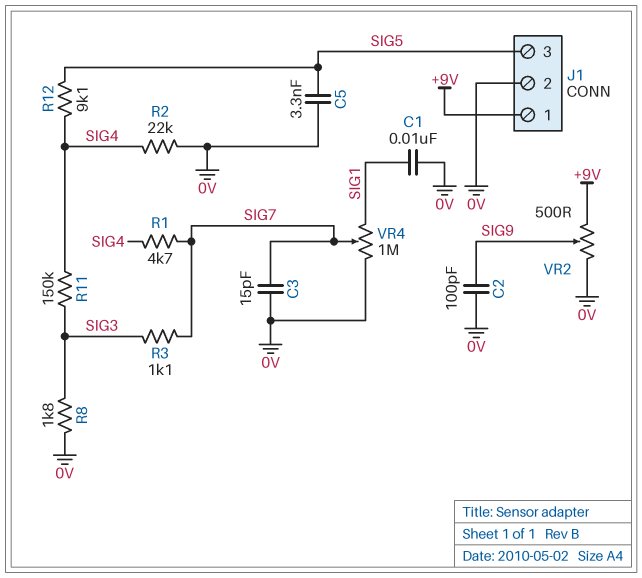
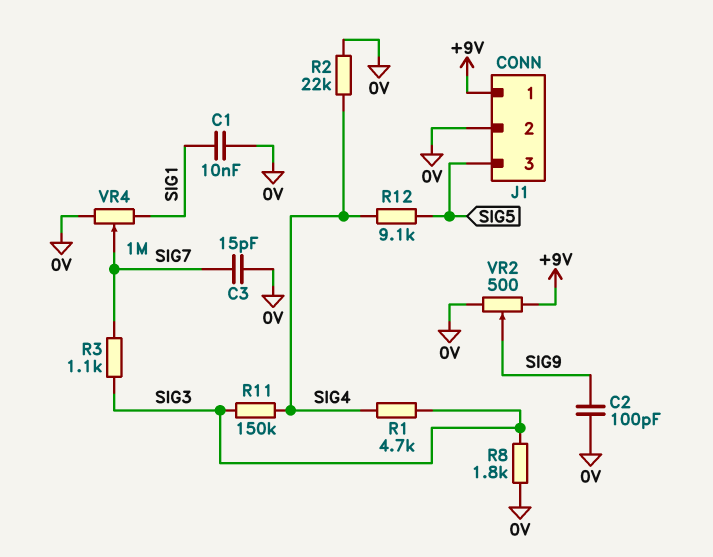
C5: 3.3nF (0V, SIG5) -> none
R1: 4.7k (SIG4, SIG7) -> 4.7k (SIG3, SIG4)

